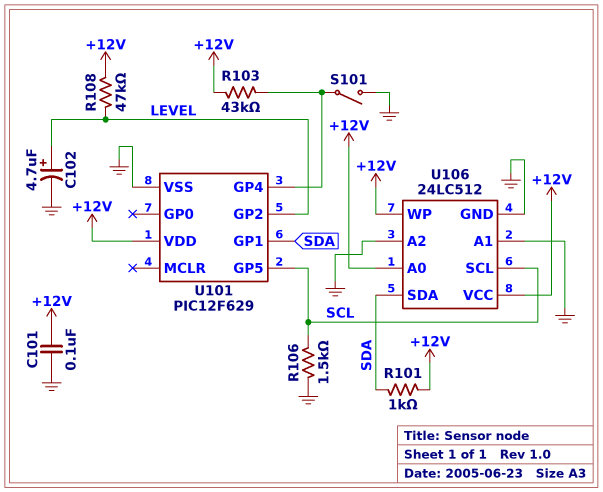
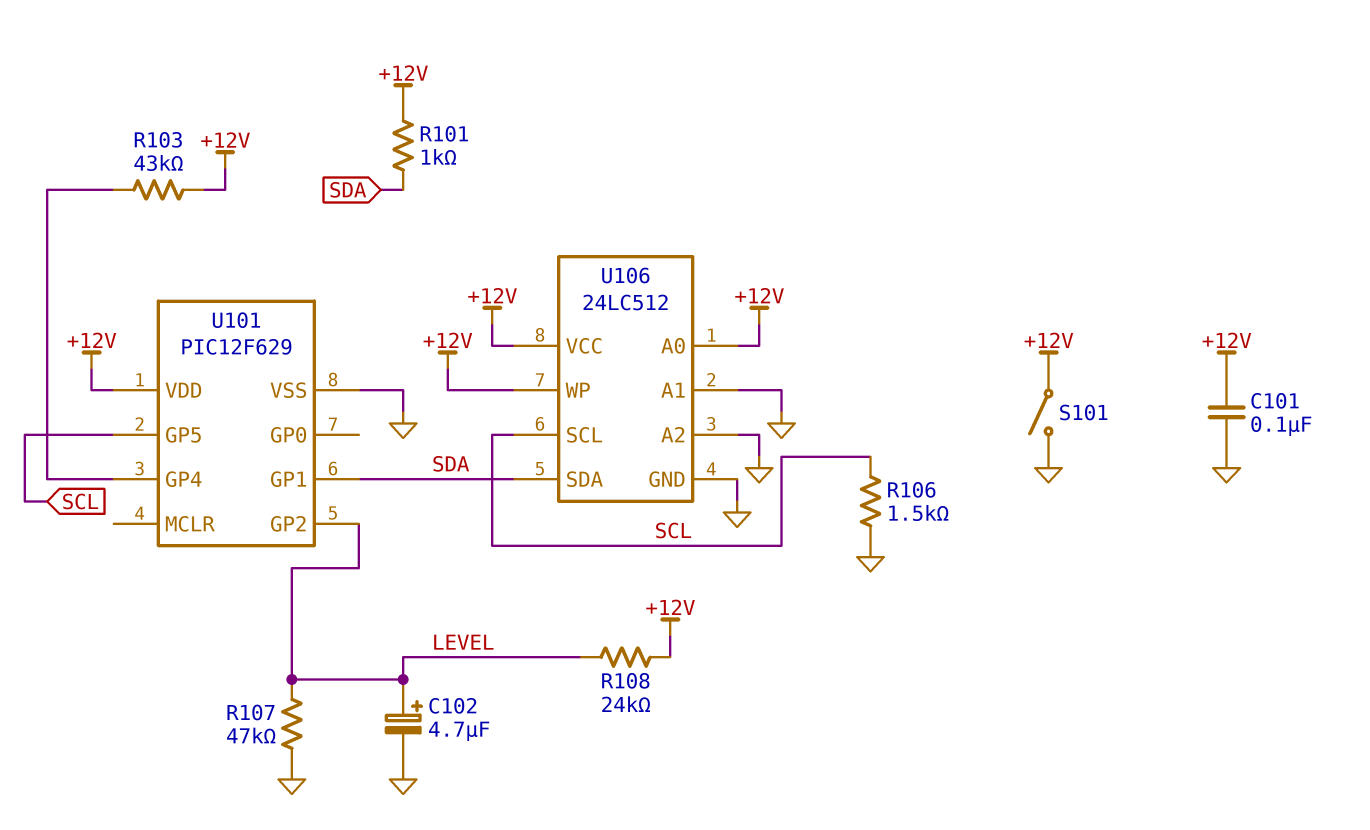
R107: none -> 47k (GND, LEVEL)
R108: 47k (+12V, LEVEL) -> 24k (+12V, LEVEL)
S101: switch (GND, U101/GP4) -> switch (+12V, GND)

